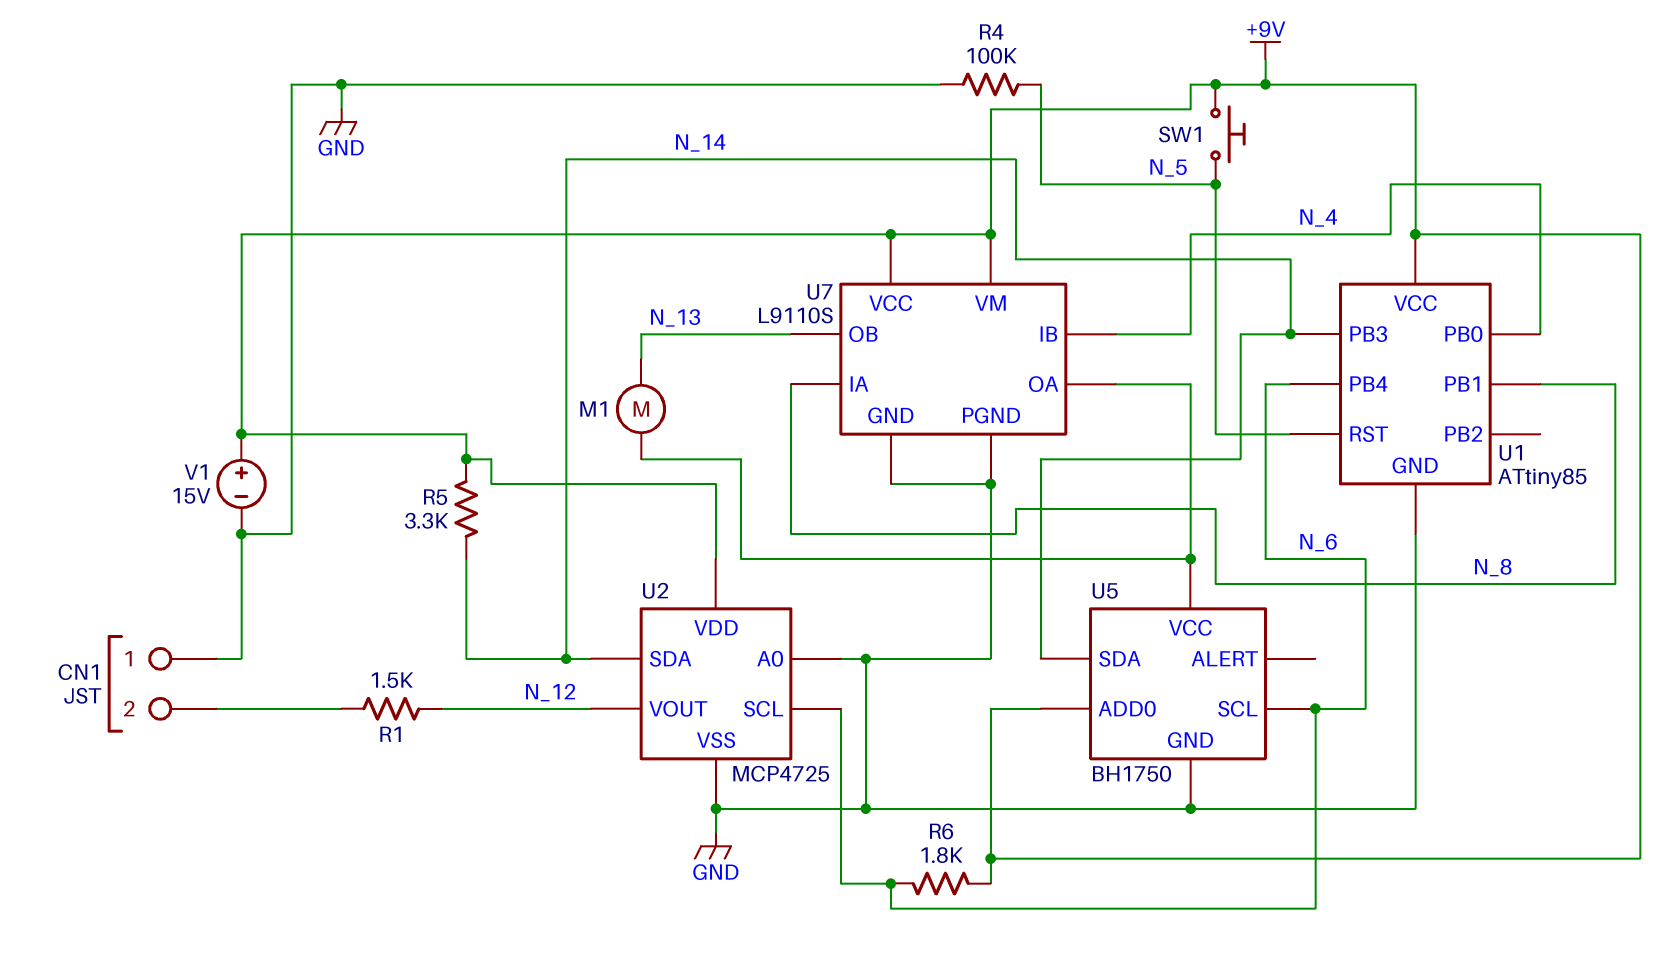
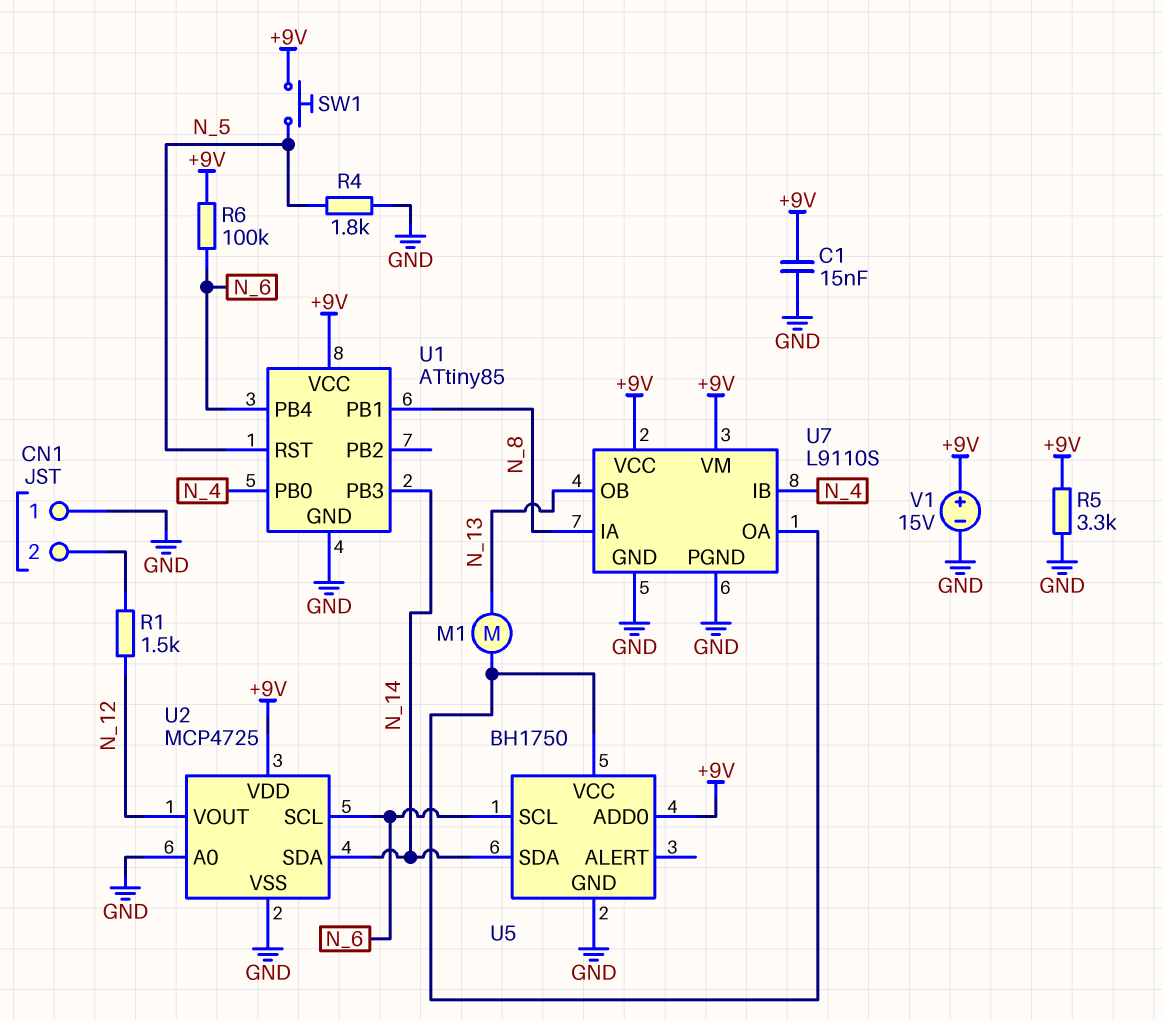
C1: none -> 15nF (+9V, GND)
R4: 100k (GND, N_5) -> 1.8k (GND, N_5)
R5: 3.3k (+9V, N_14) -> 3.3k (+9V, GND)
R6: 1.8k (+9V, N_6) -> 100k (+9V, N_6)

